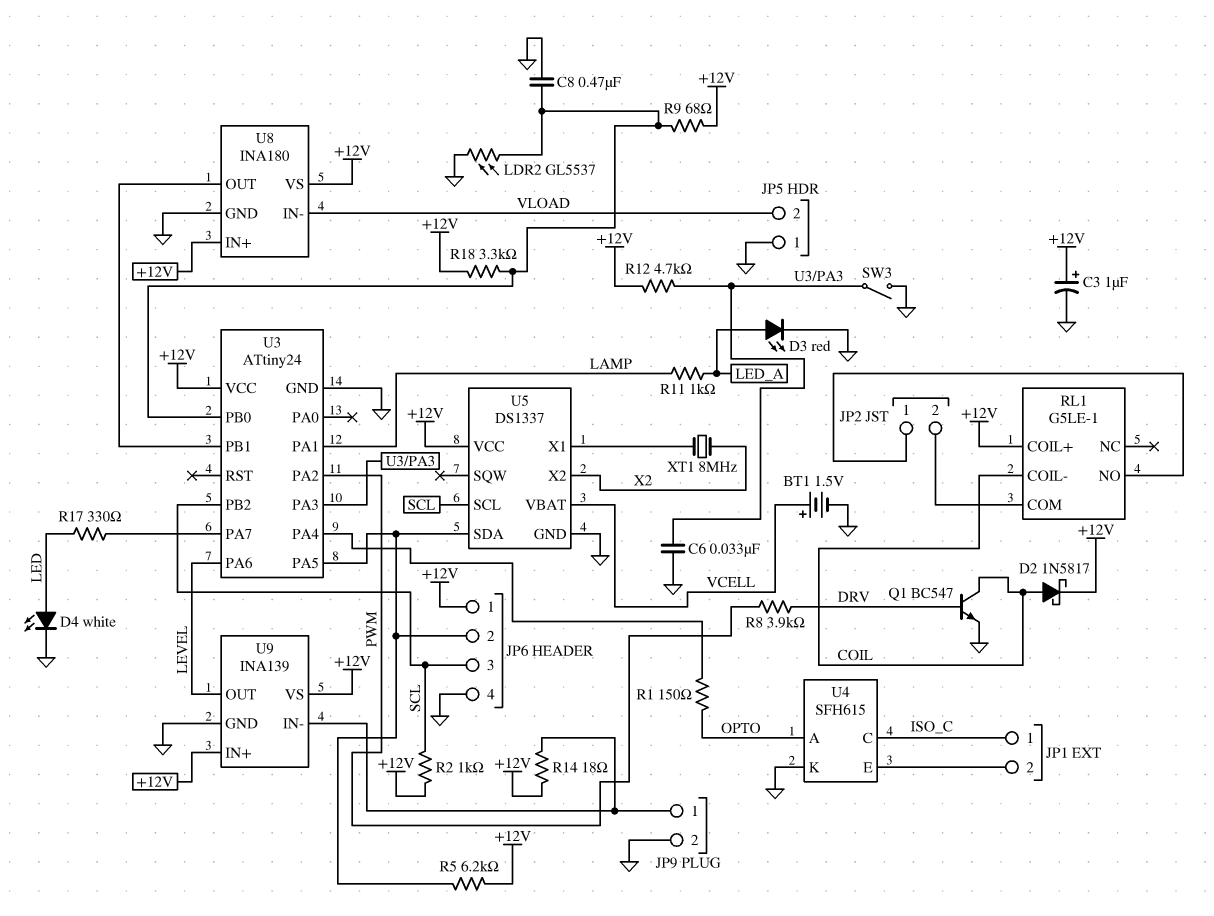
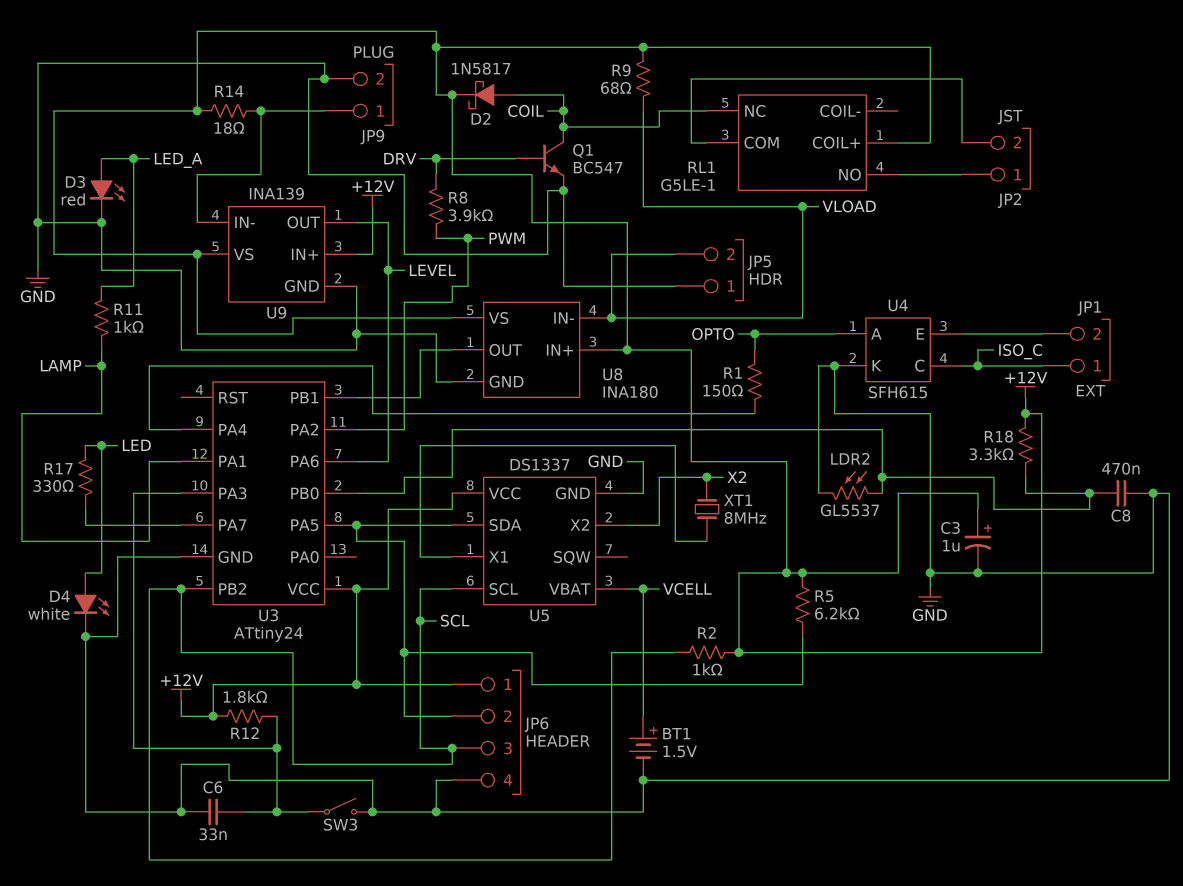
R9: 68 (+12V, U3/PB0) -> 68 (+12V, VLOAD)
R12: 4.7k (+12V, U3/PA3) -> 1.8k (+12V, U3/PA3)
RL1 pin COIL-: COIL -> none
RL1 pin NC: none -> COIL

